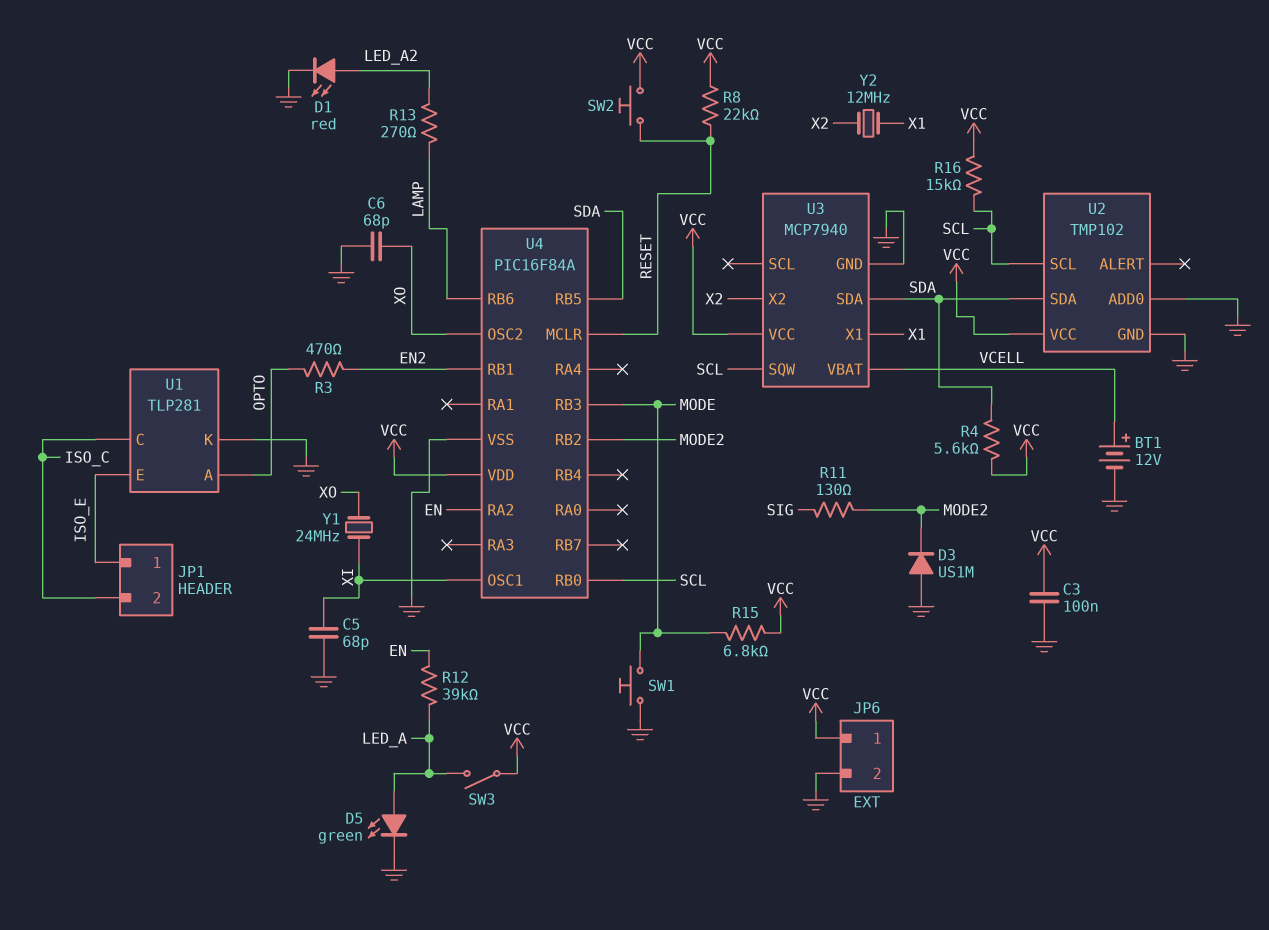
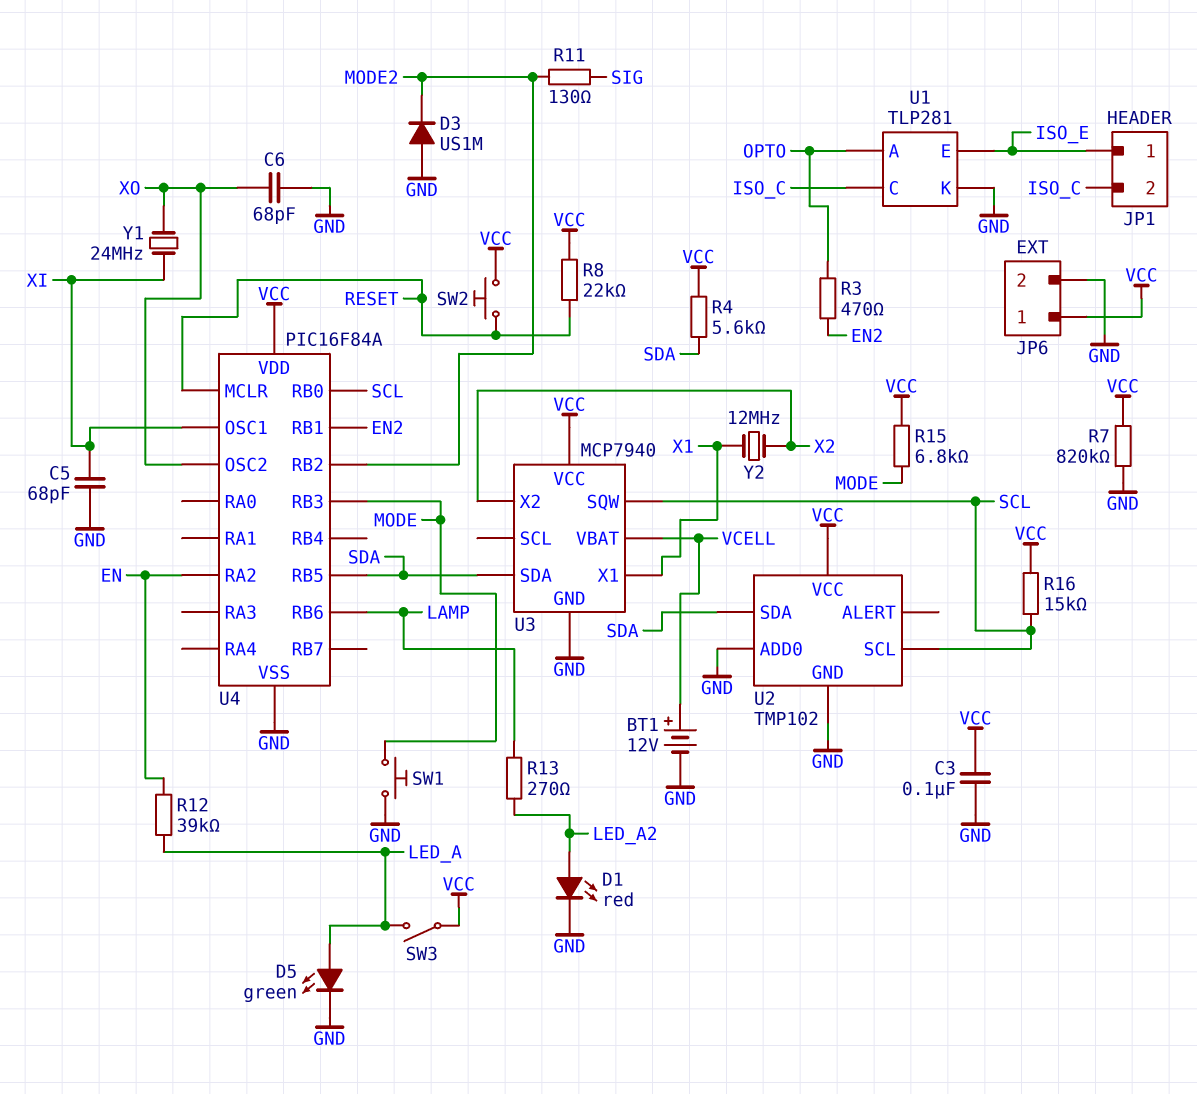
R7: none -> 820k (GND, VCC)

